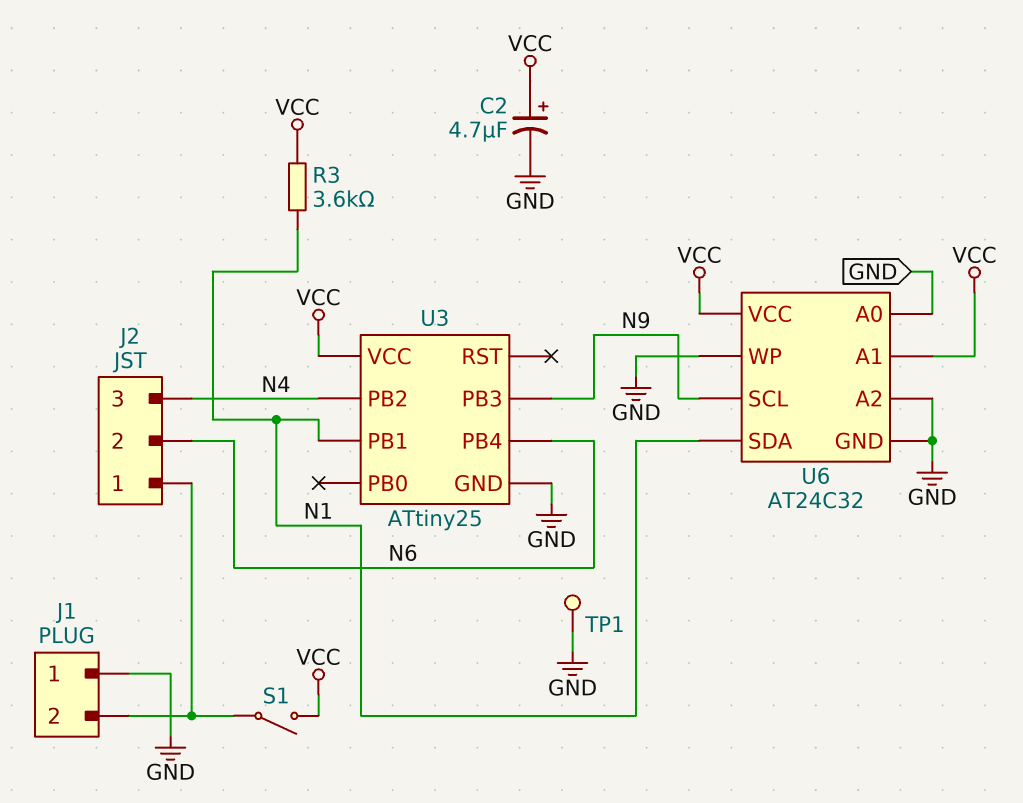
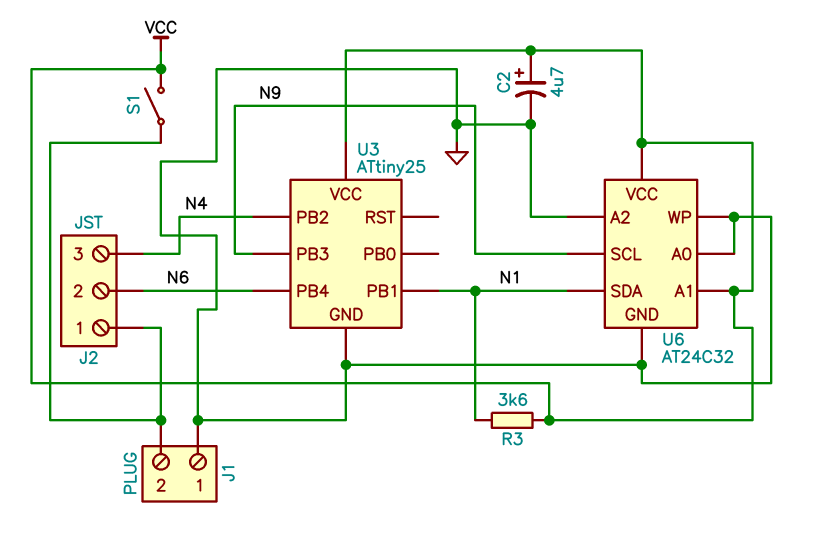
TP1: test point (GND) -> none

